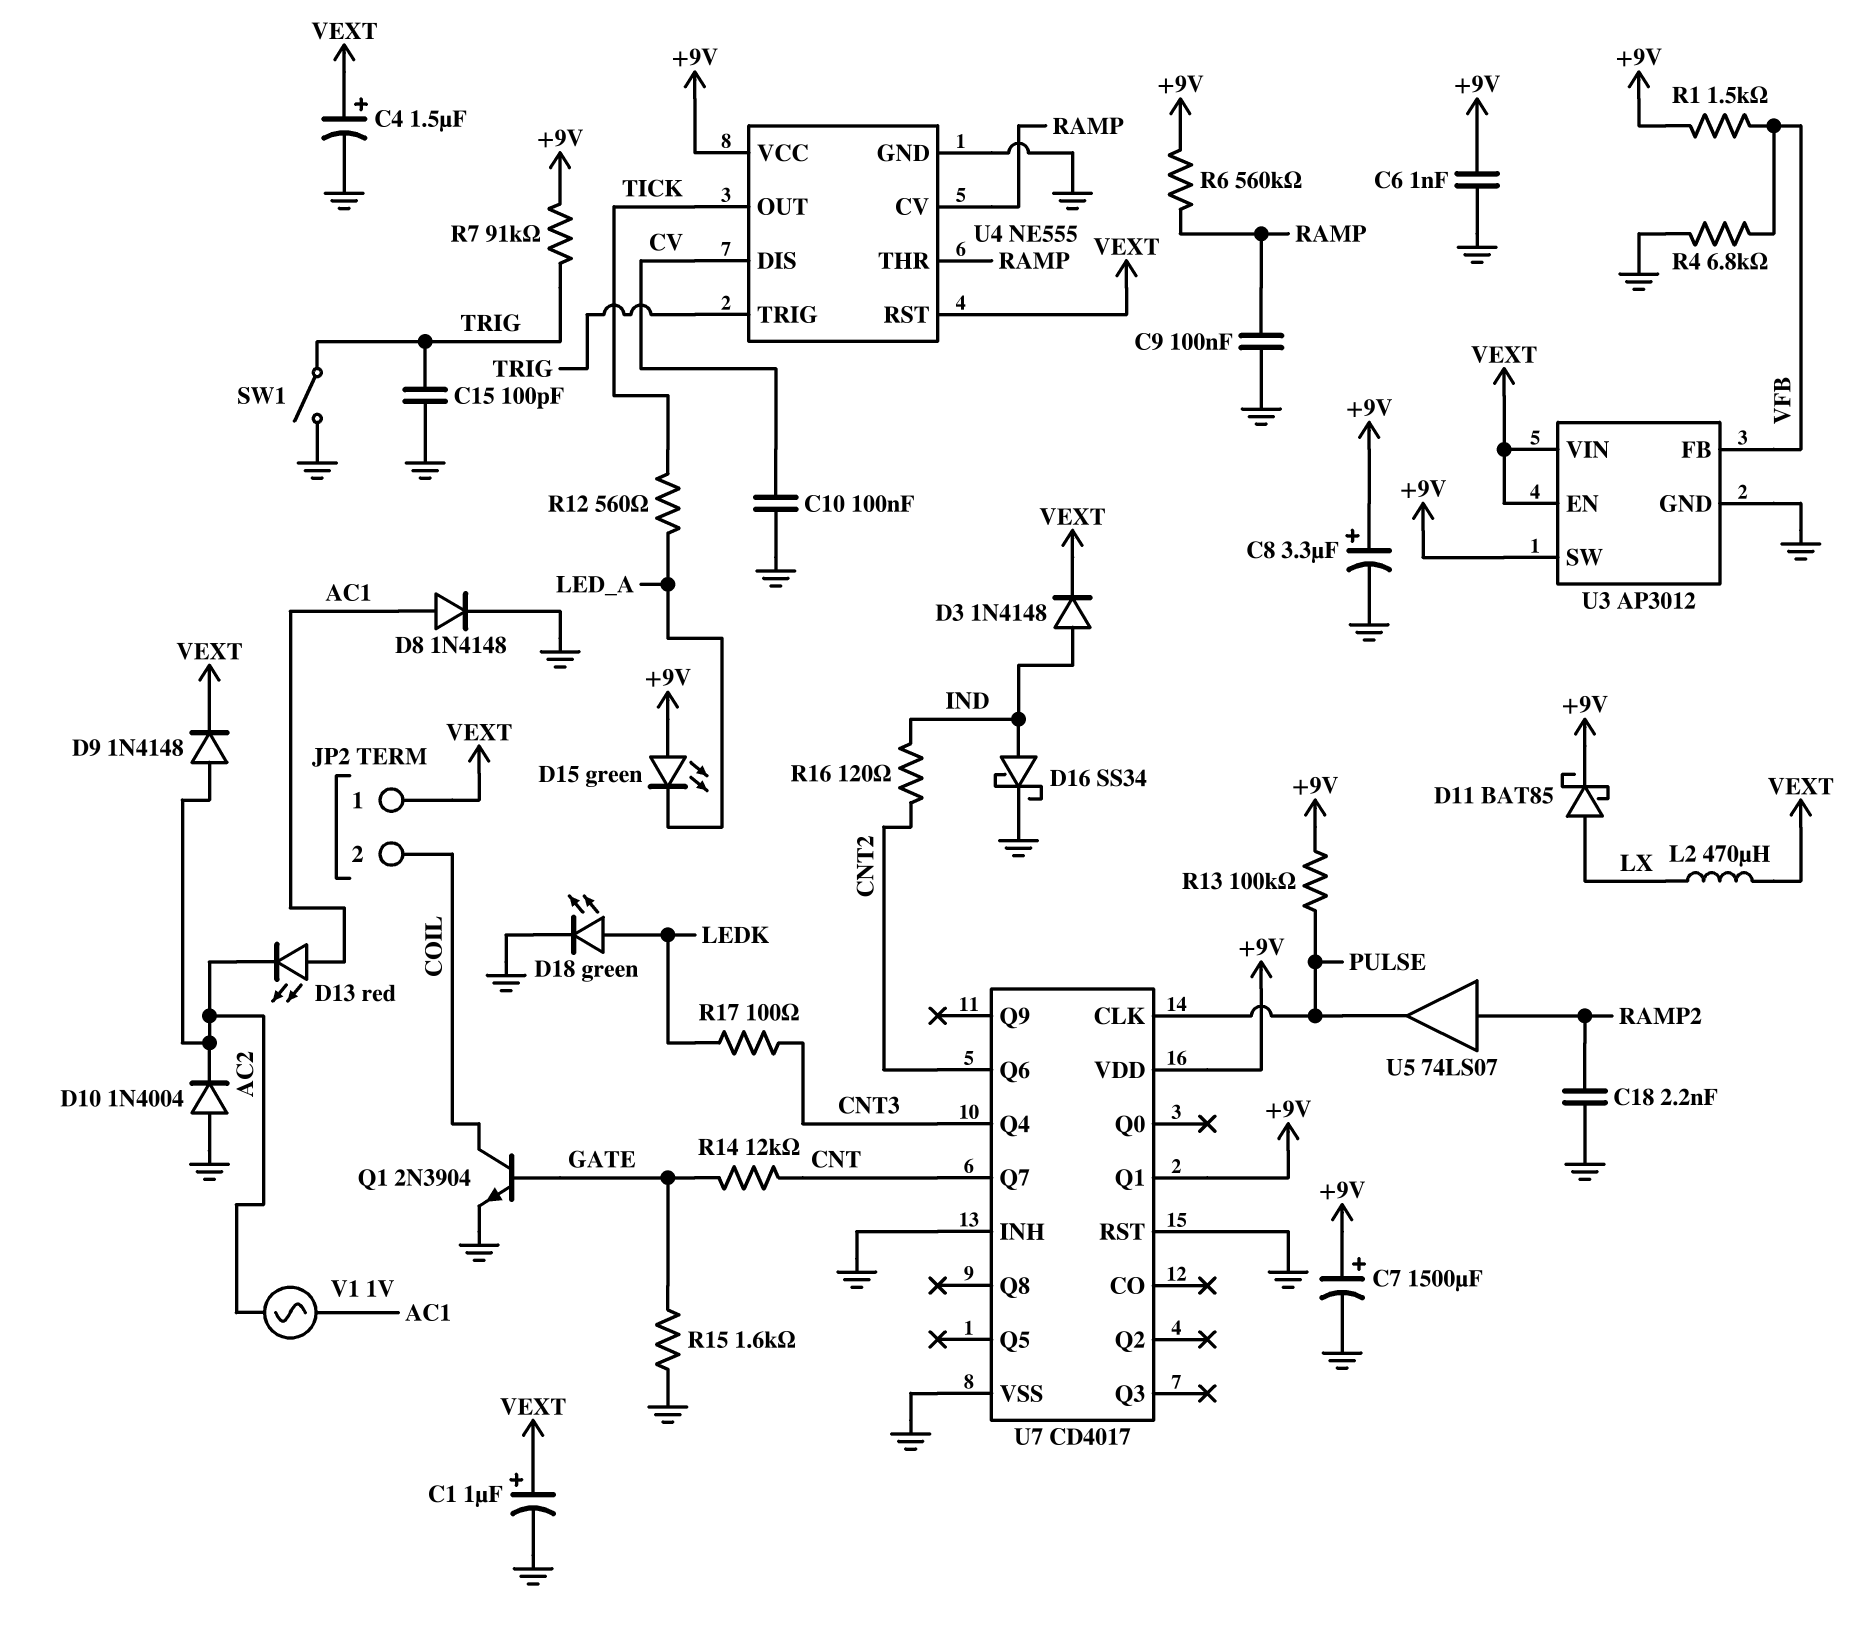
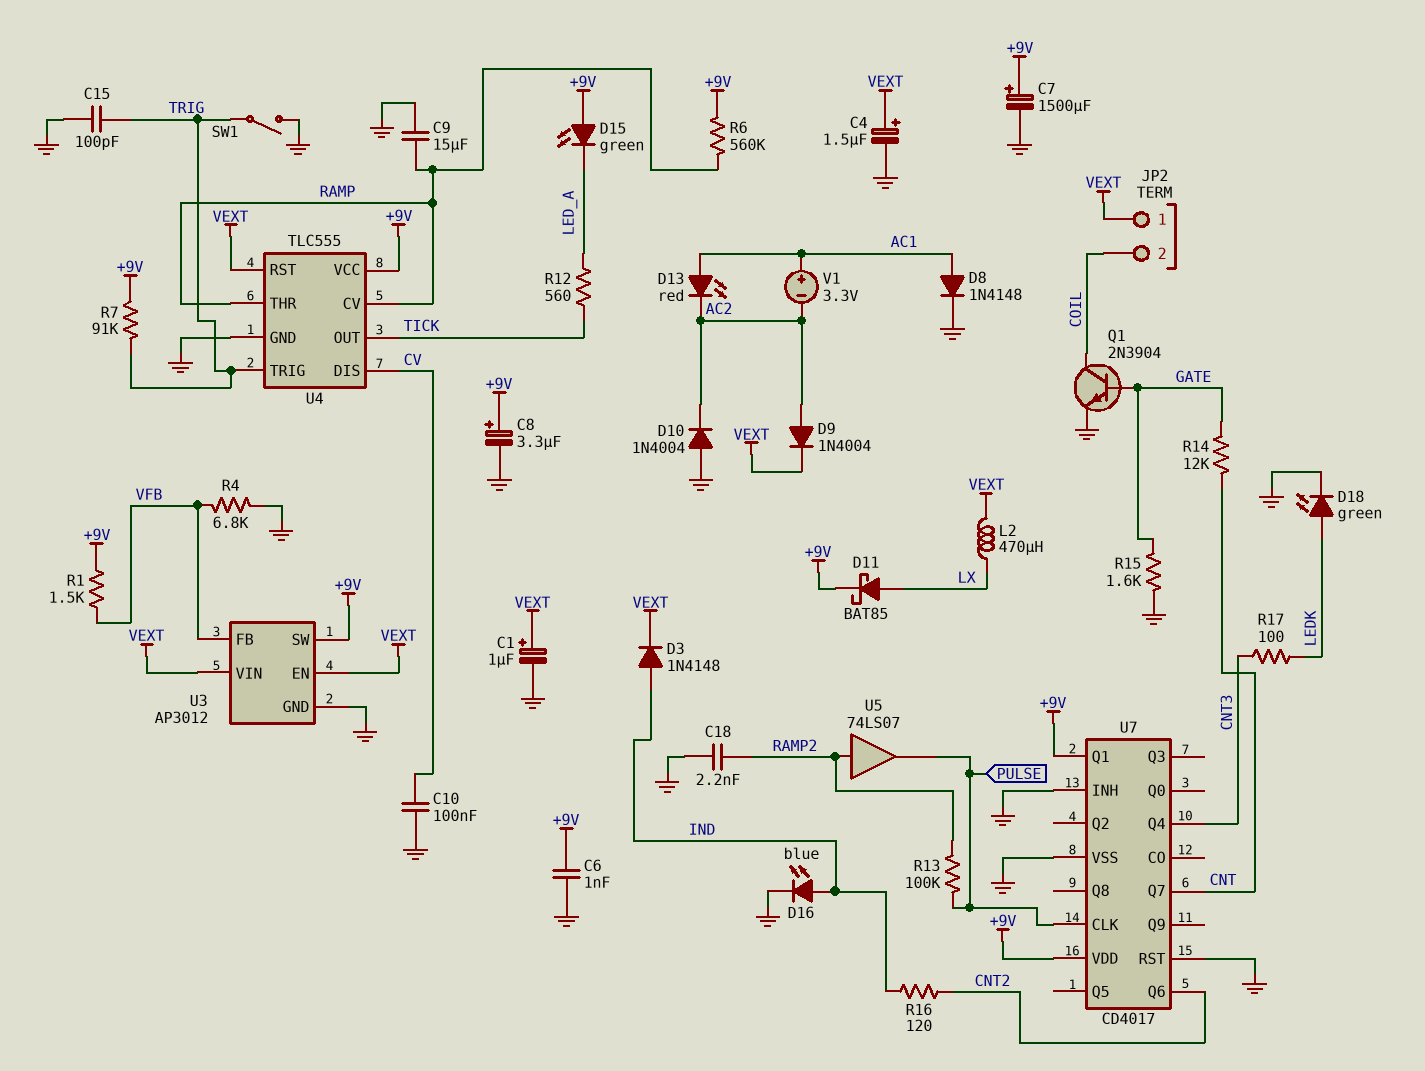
C9: 100nF (GND, RAMP) -> 15uF (GND, RAMP)
D9: diode 1N4148 (A AC2, K VEXT) -> diode 1N4004 (A AC2, K VEXT)
D16: schottky SS34 (A IND, K GND) -> LED blue (A IND, K GND)
R13: 100k (+9V, PULSE) -> 100k (PULSE, RAMP2)
U4: NE555 -> TLC555
V1: AC 1V (AC1, AC2) -> 3.3V (plus AC1, minus AC2)

